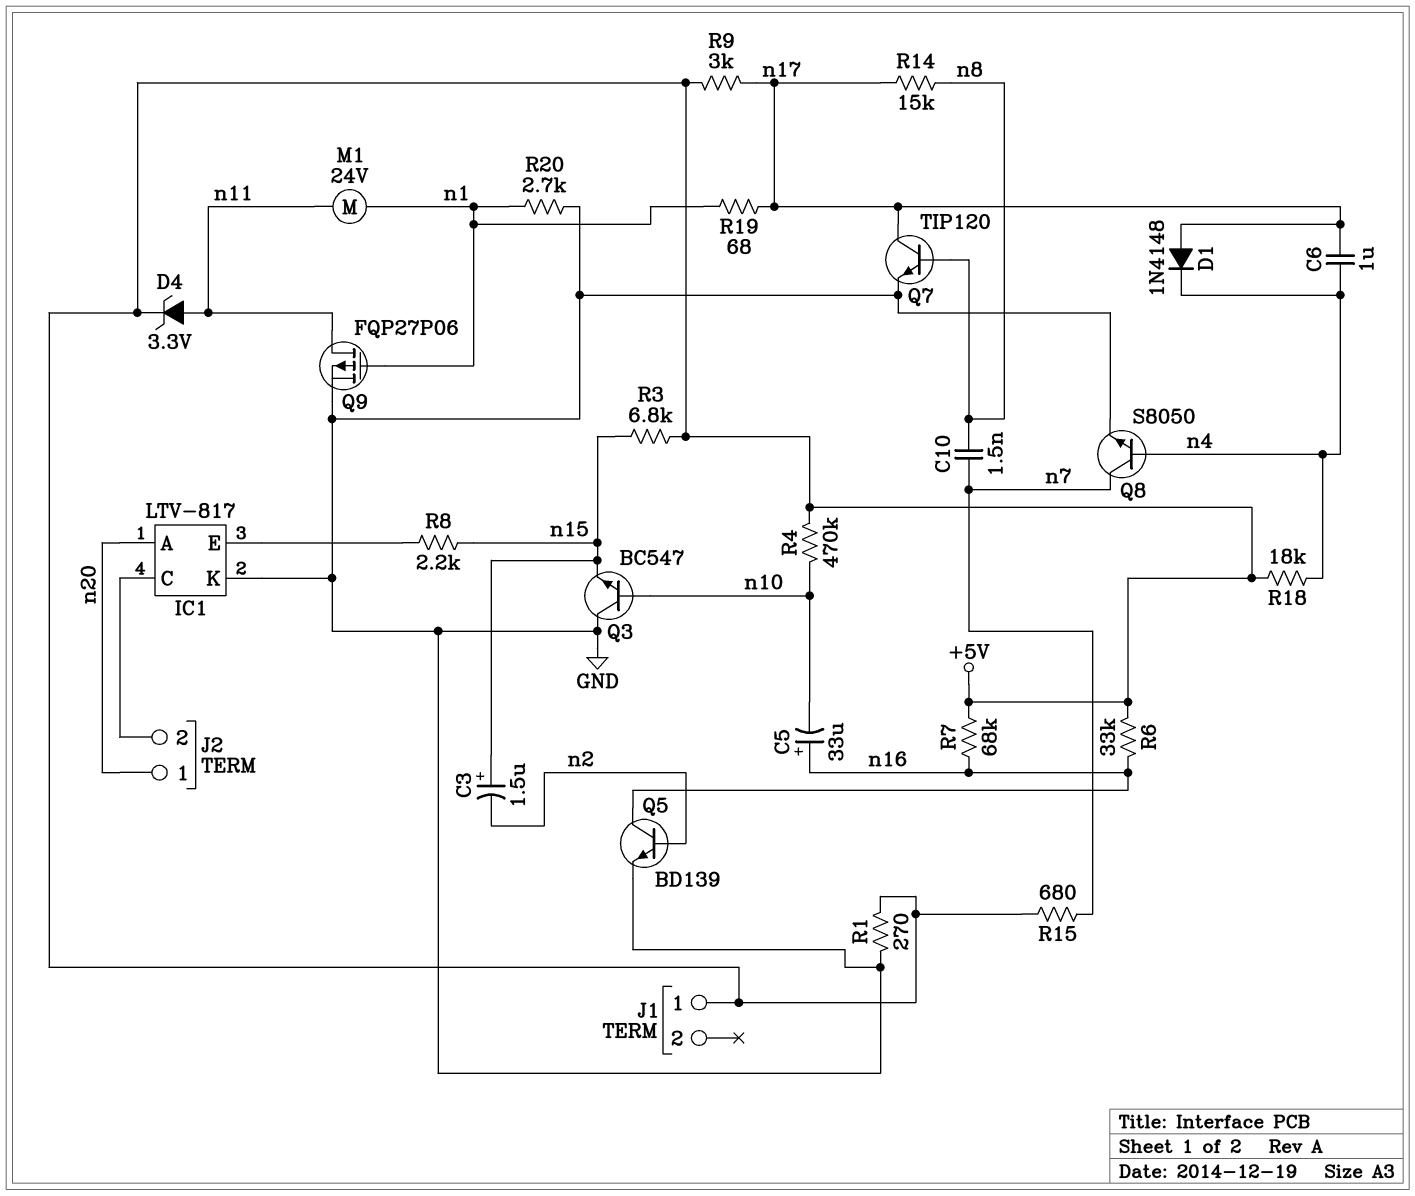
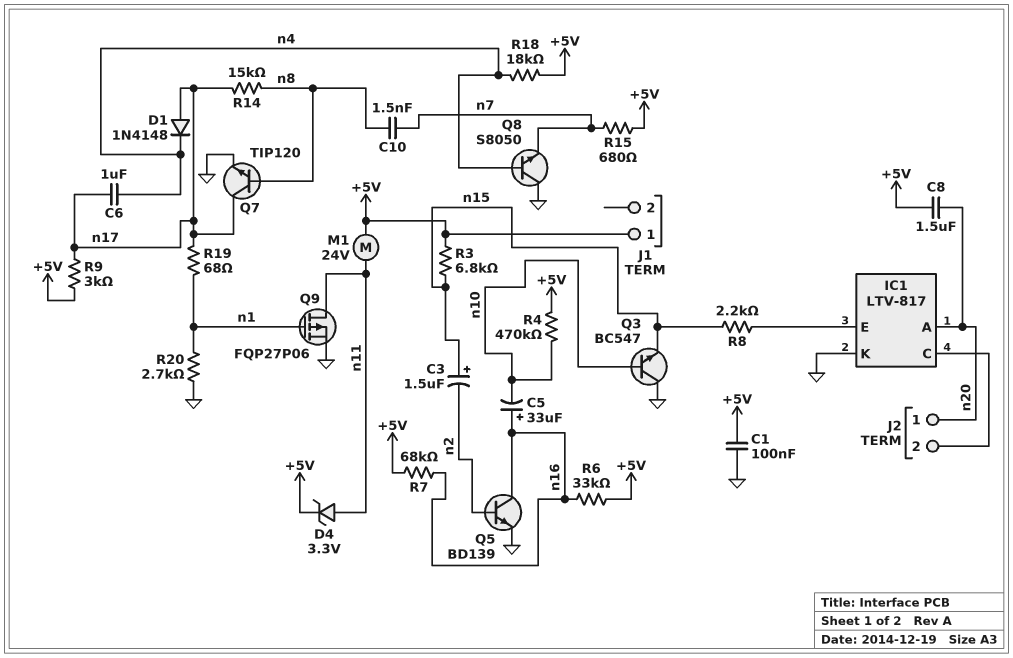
C1: none -> 100nF (+5V, GND)
C8: none -> 1.5uF (+5V, n20)
M1: motor 24V (n1, n11) -> motor 24V (+5V, n11)
Q8: NPN S8050 (B n4, C n7, E GND) -> NPN S8050 (B n4, C GND, E n7)
R1: 270 (+5V, GND) -> none

